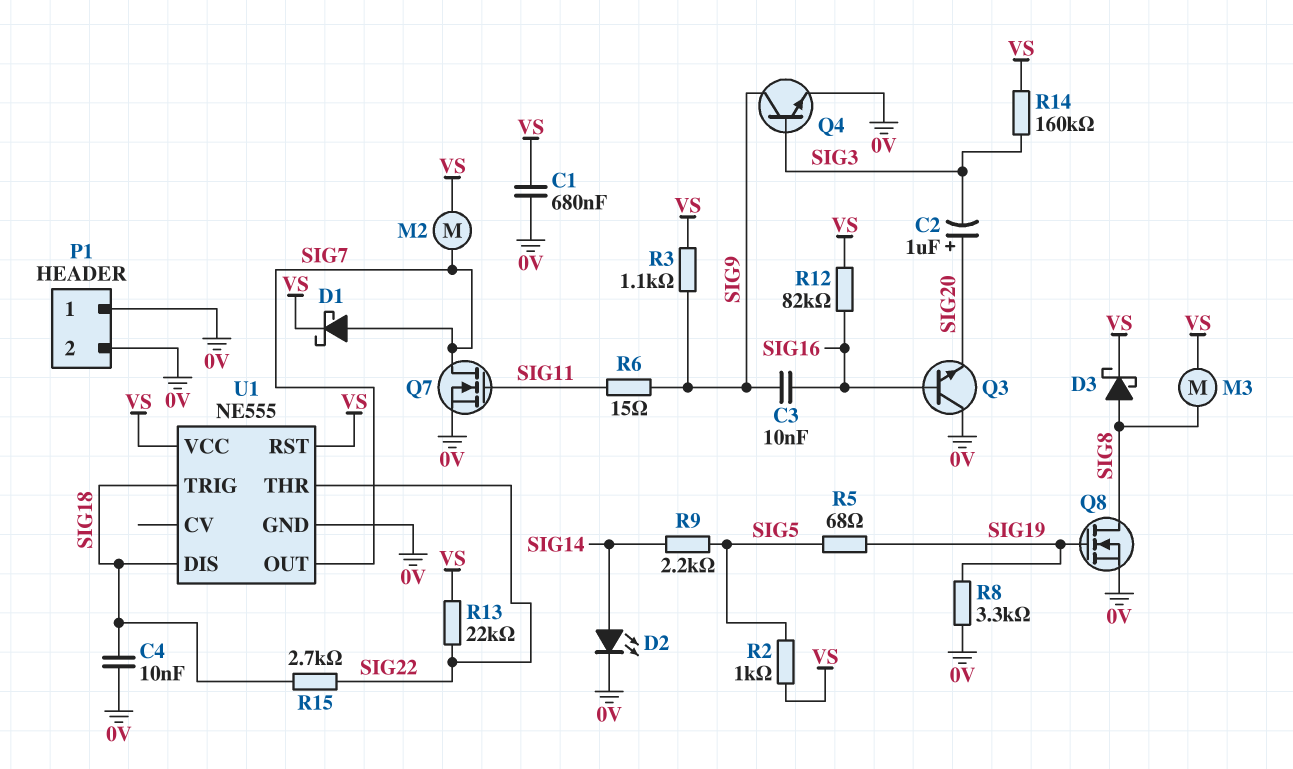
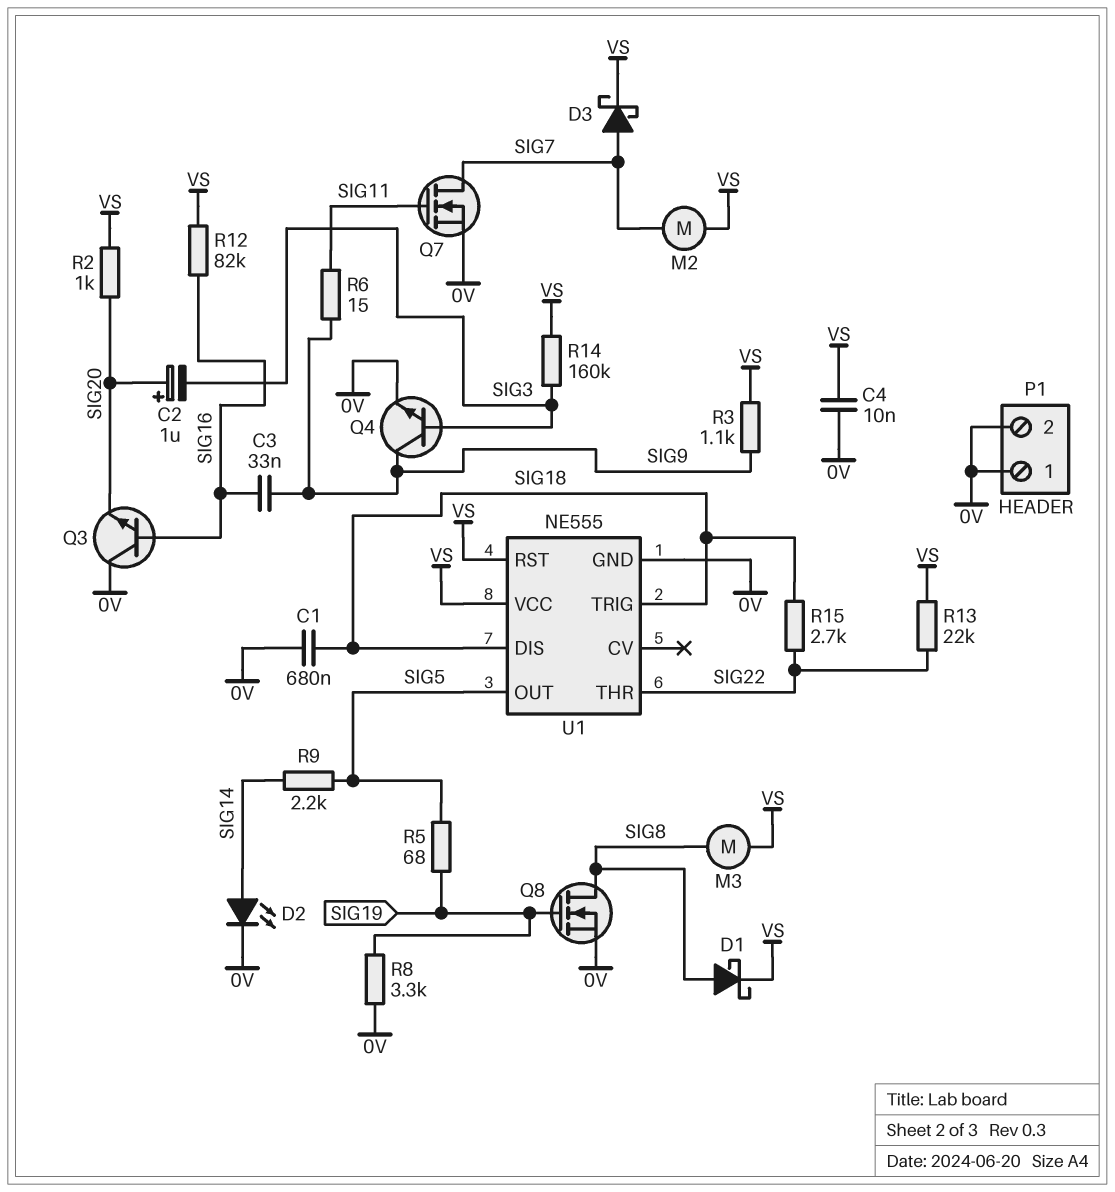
C1: 680nF (0V, VS) -> 680nF (0V, SIG18)
C3: 10nF (SIG9, SIG16) -> 33nF (SIG9, SIG16)
C4: 10nF (0V, SIG18) -> 10nF (0V, VS)
D1: schottky (A SIG7, K VS) -> schottky (A SIG8, K VS)
D3: schottky (A SIG8, K VS) -> schottky (A SIG7, K VS)
R2: 1k (SIG5, VS) -> 1k (SIG20, VS)
U1 pin OUT: SIG7 -> SIG5

